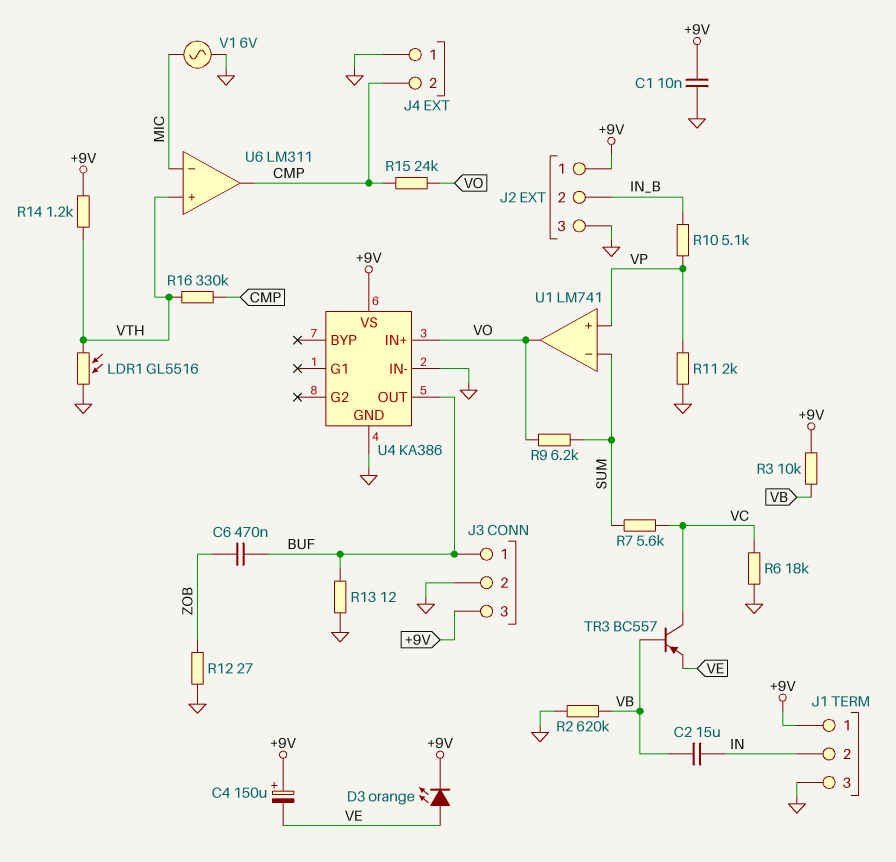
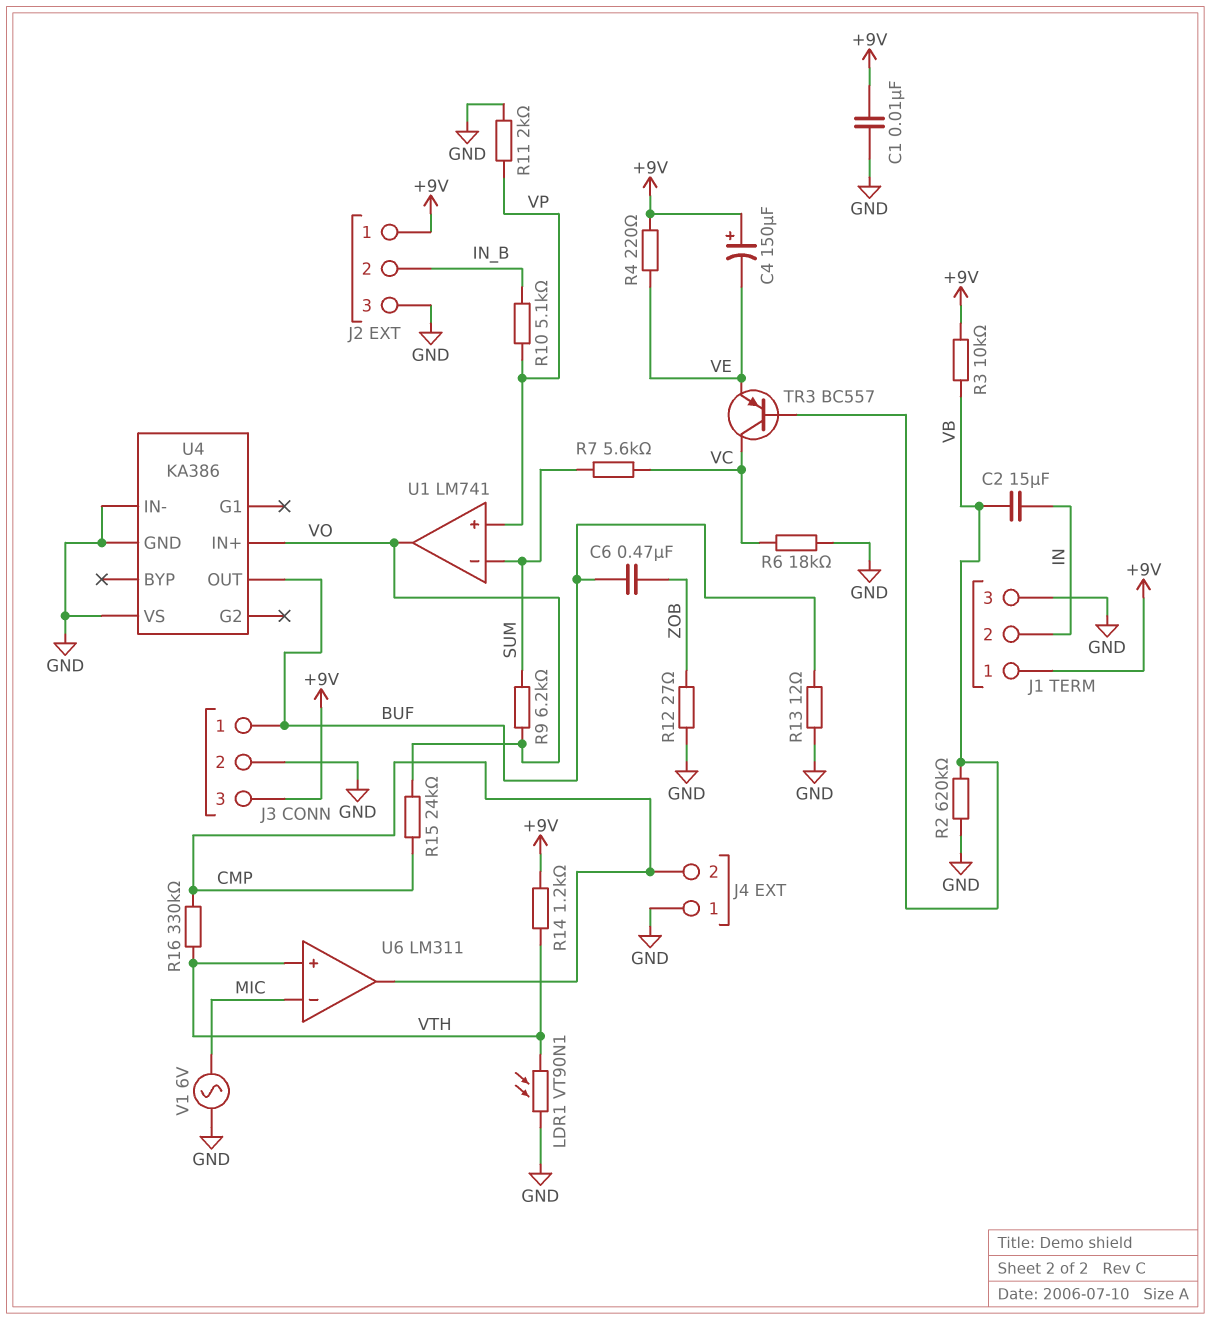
D3: LED orange (A VE, K +9V) -> none
LDR1: GL5516 (GND, VTH) -> VT90N1 (GND, VTH)
R4: none -> 220 (+9V, VE)
U4 pin VS: +9V -> GND

